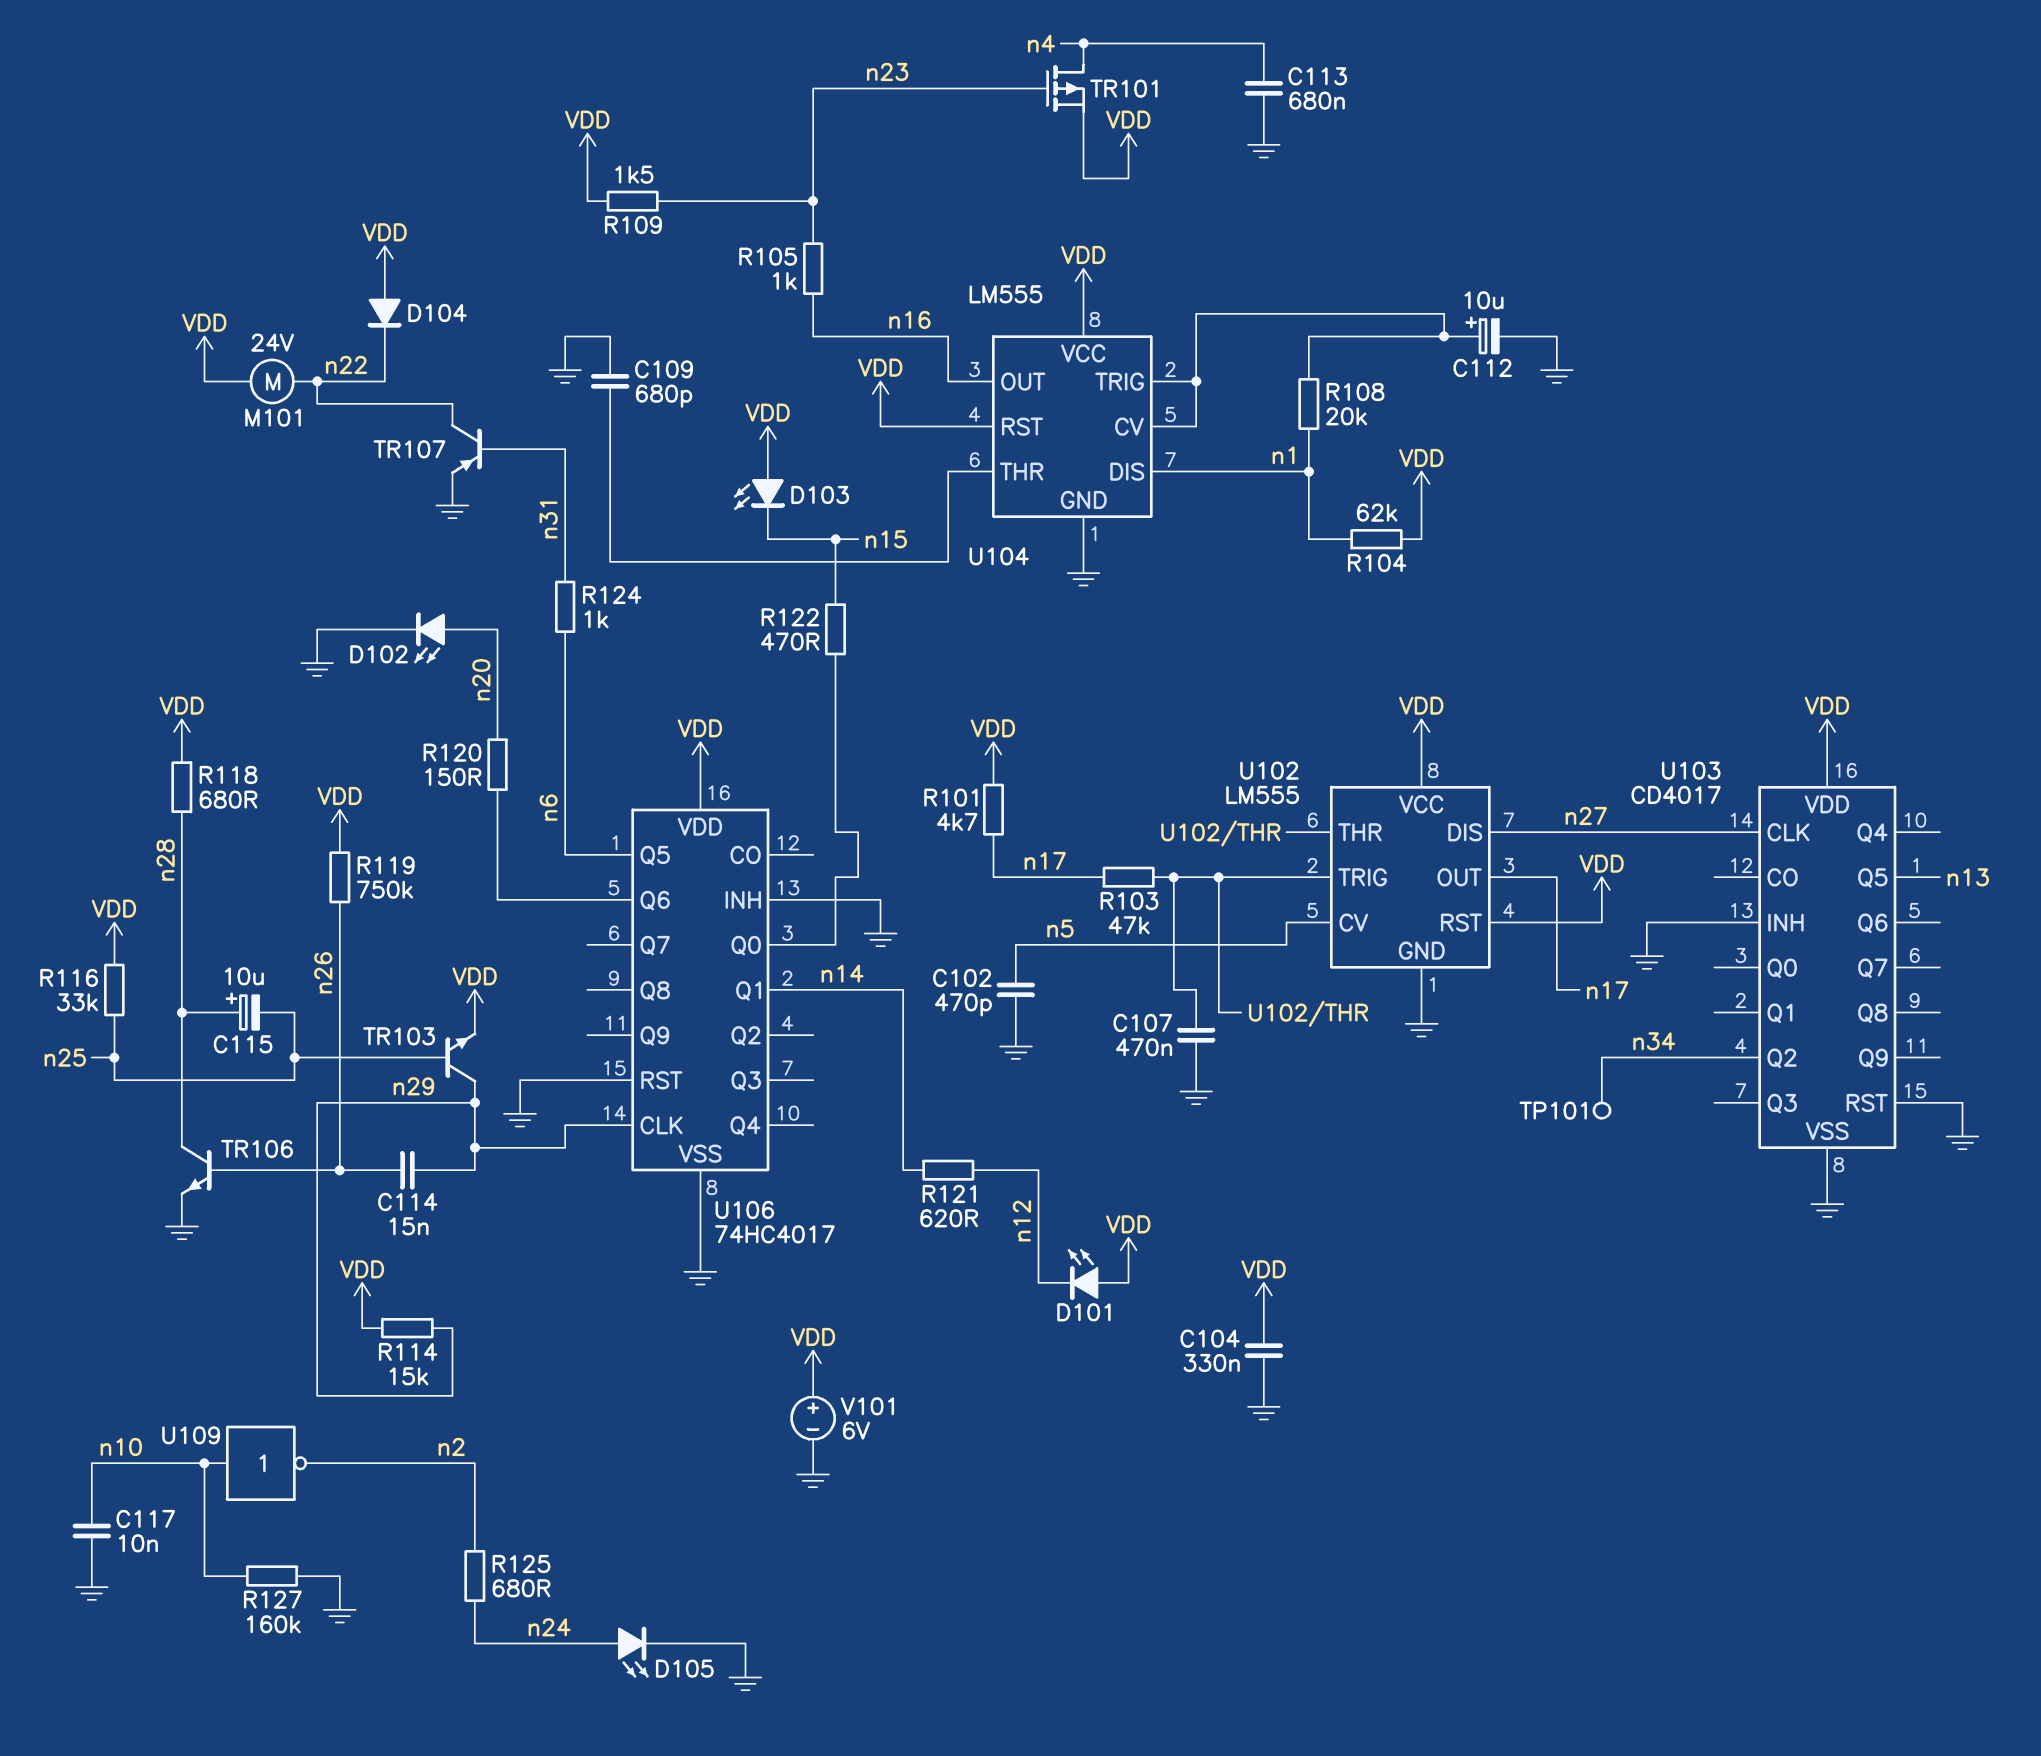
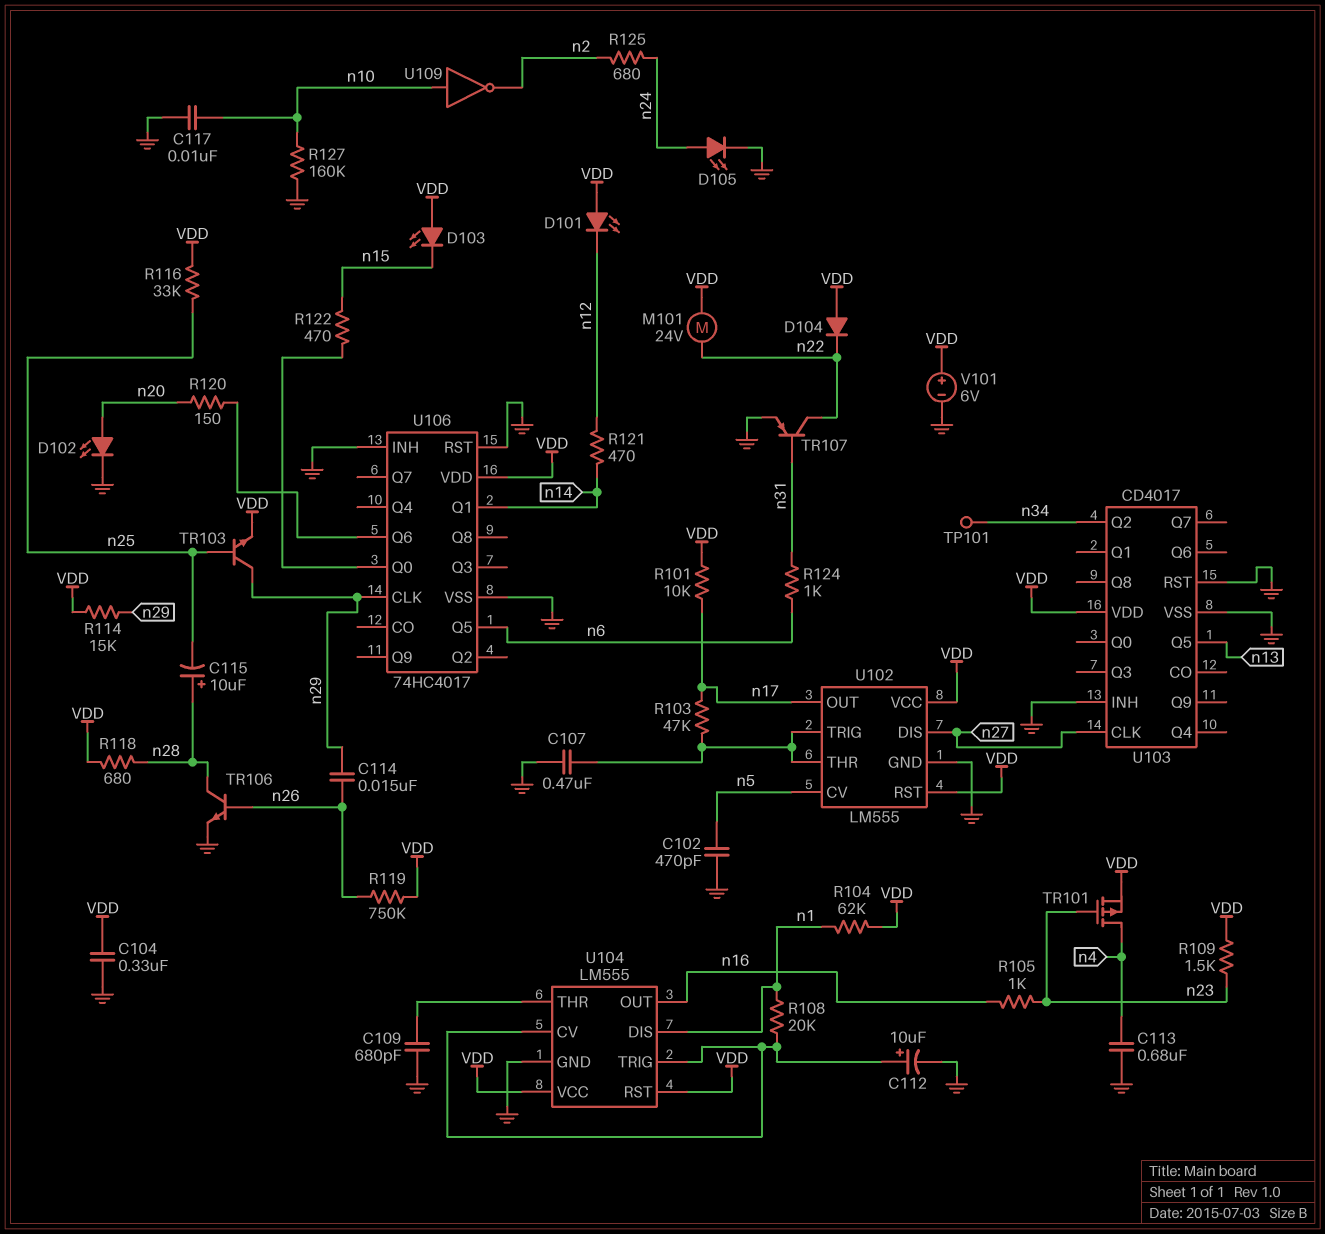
R101: 4.7k (VDD, n17) -> 10k (VDD, n17)
R121: 620 (n12, n14) -> 470 (n12, n14)

